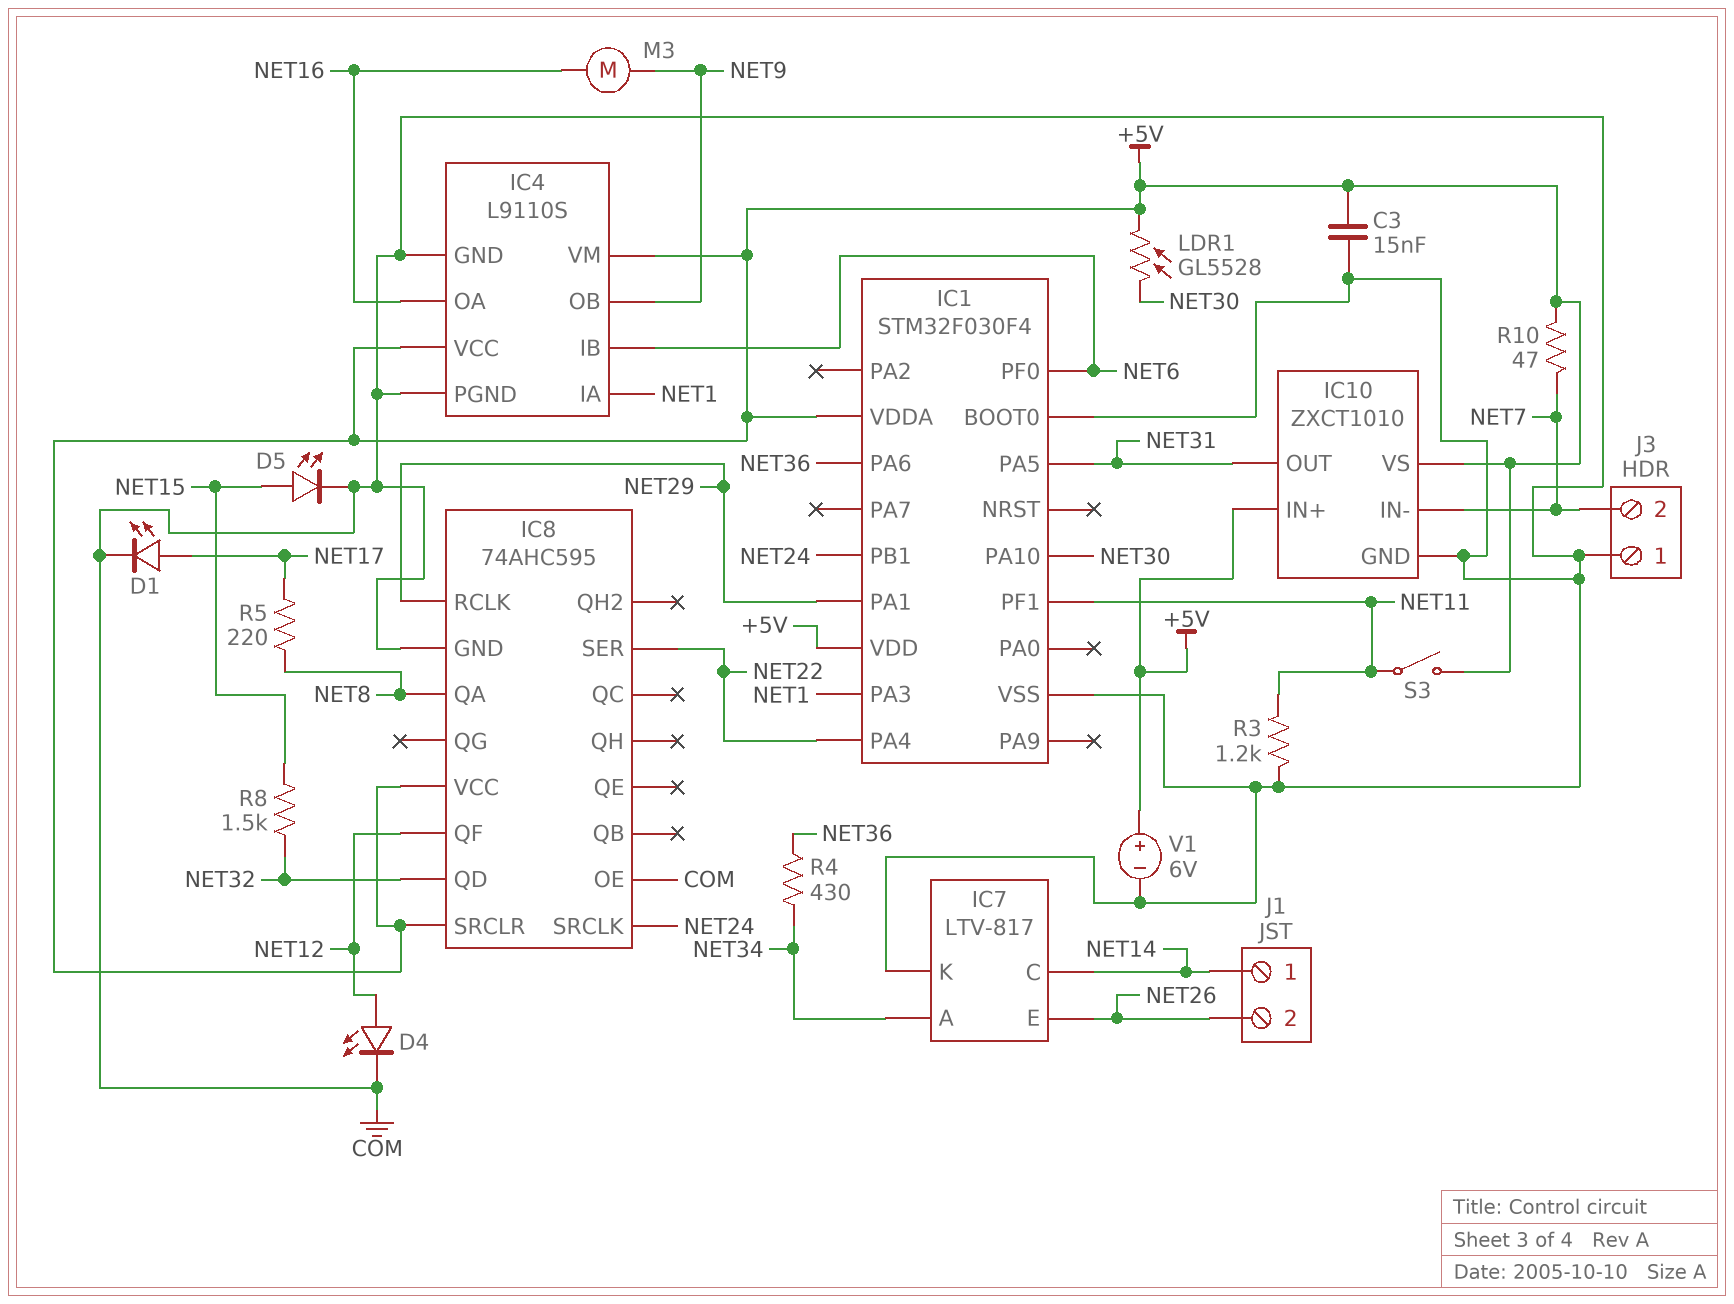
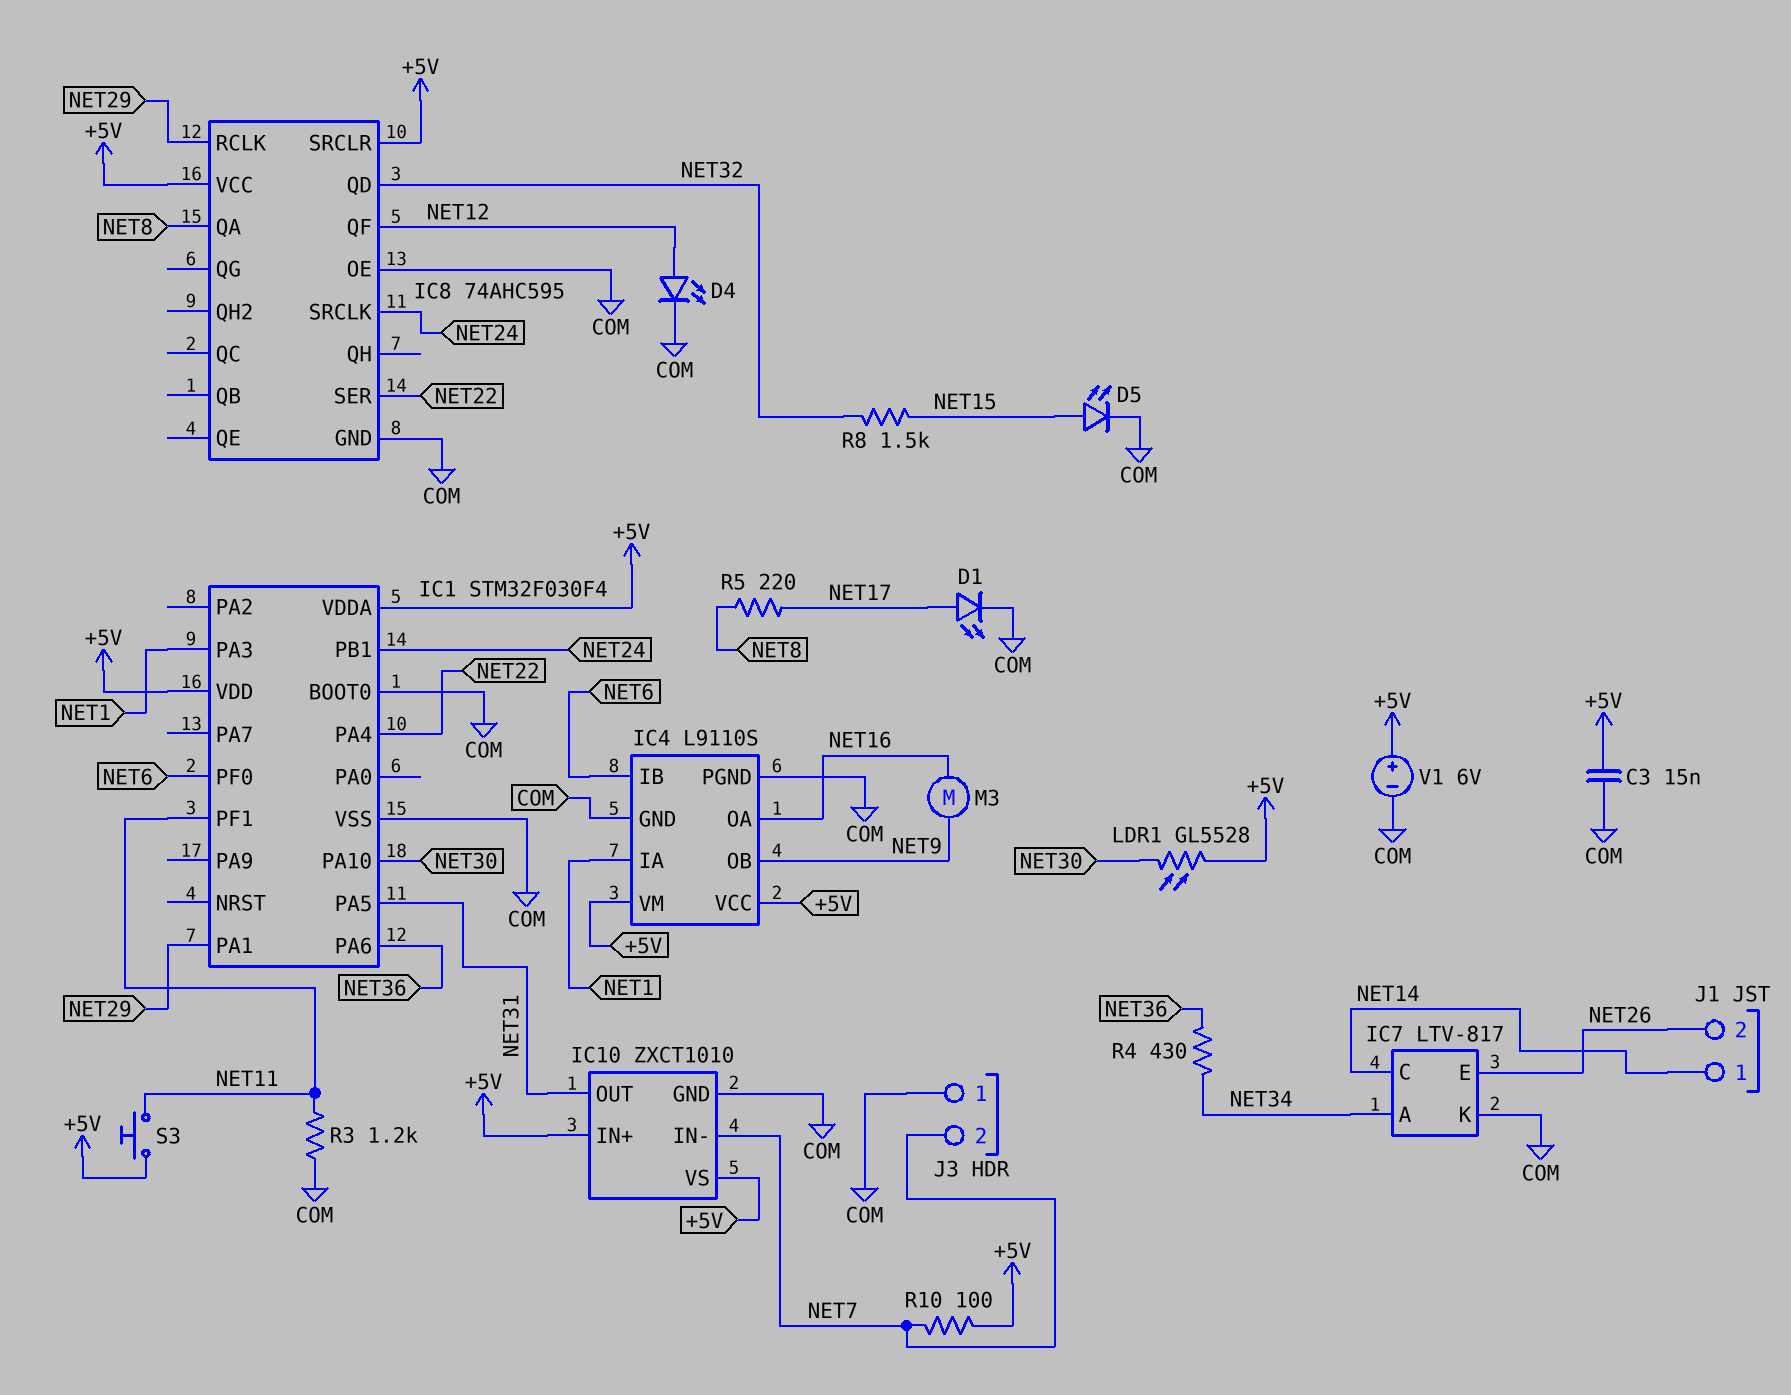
R10: 47 (+5V, NET7) -> 100 (+5V, NET7)
S3: switch (+5V, NET11) -> button (+5V, NET11)

